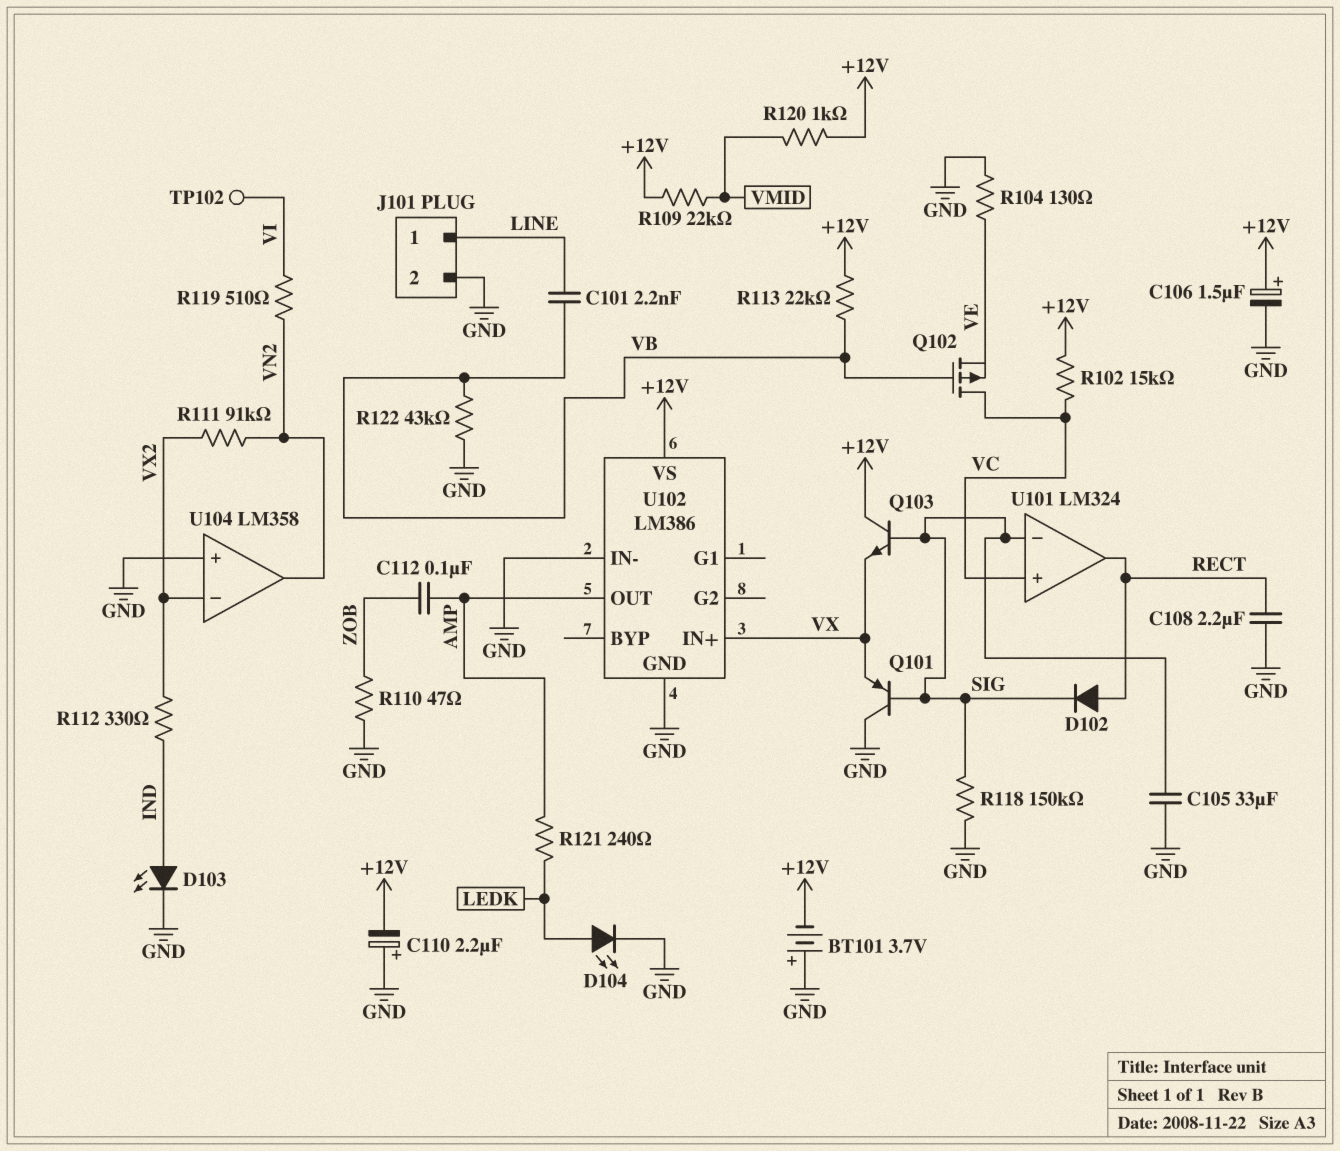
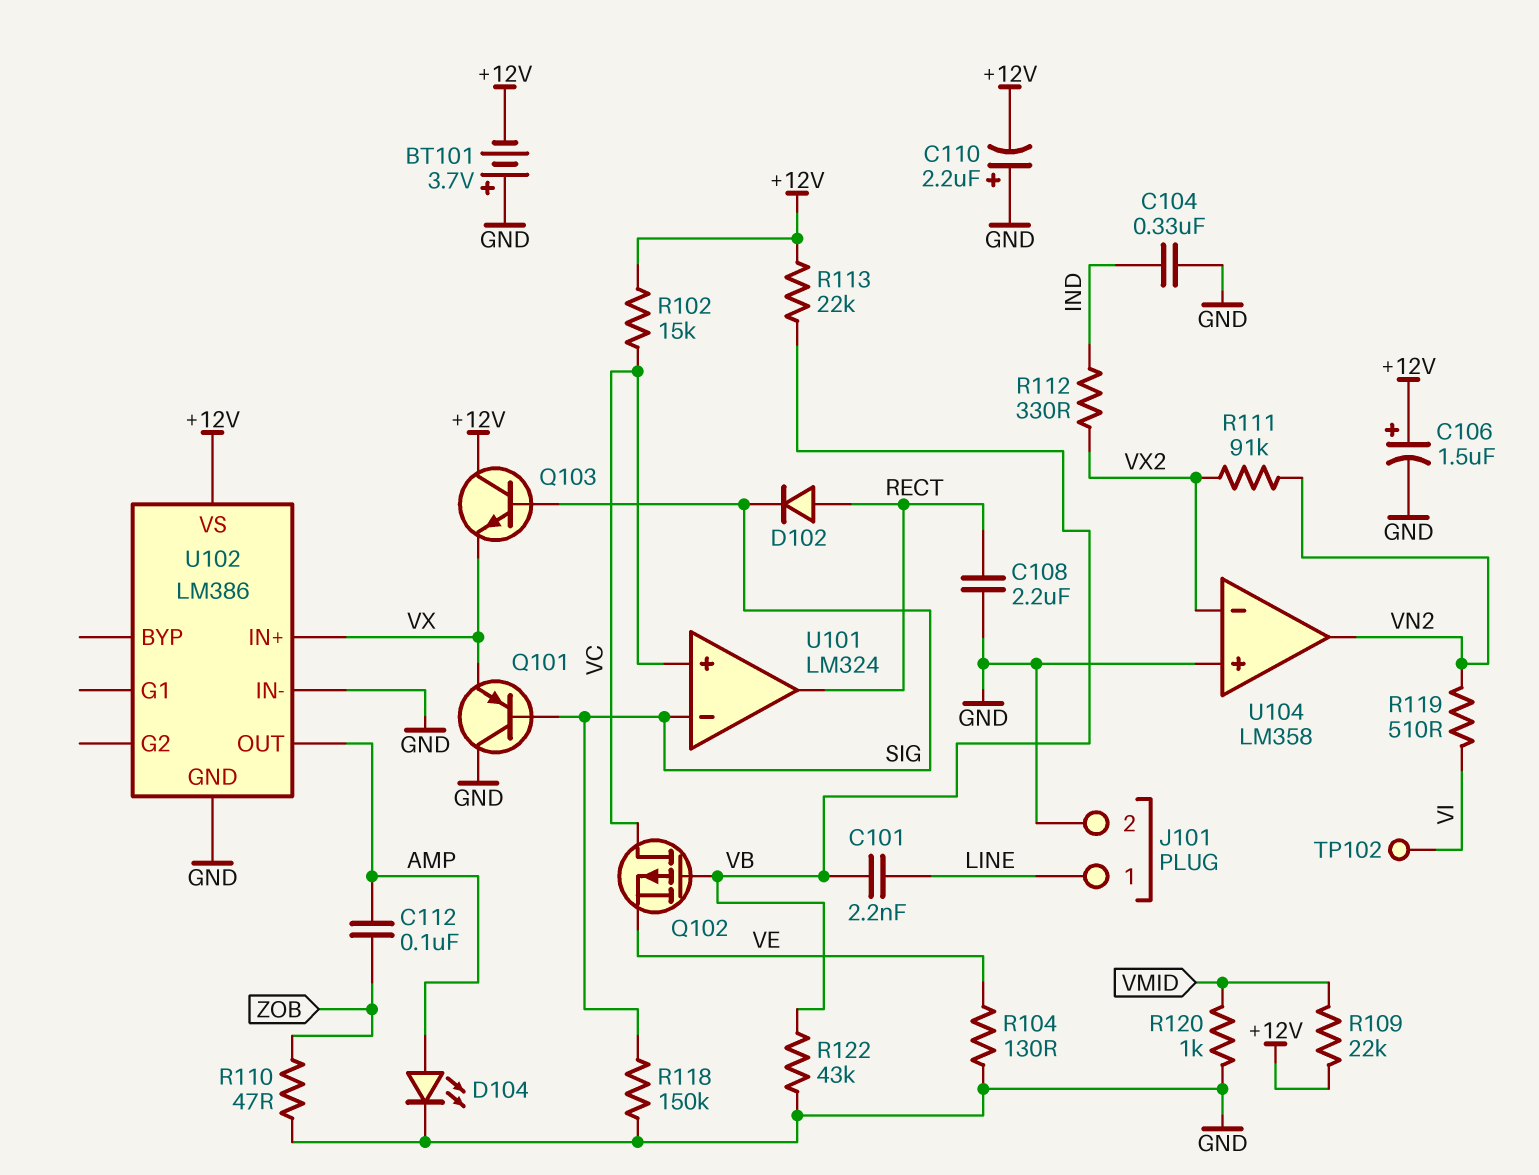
C104: none -> 330nF (GND, IND)
C105: 33uF (GND, SIG) -> none
D103: LED (A IND, K GND) -> none
D104: LED (A LEDK, K GND) -> LED (A AMP, K GND)
R120: 1k (+12V, VMID) -> 1k (GND, VMID)
R121: 240 (AMP, LEDK) -> none

